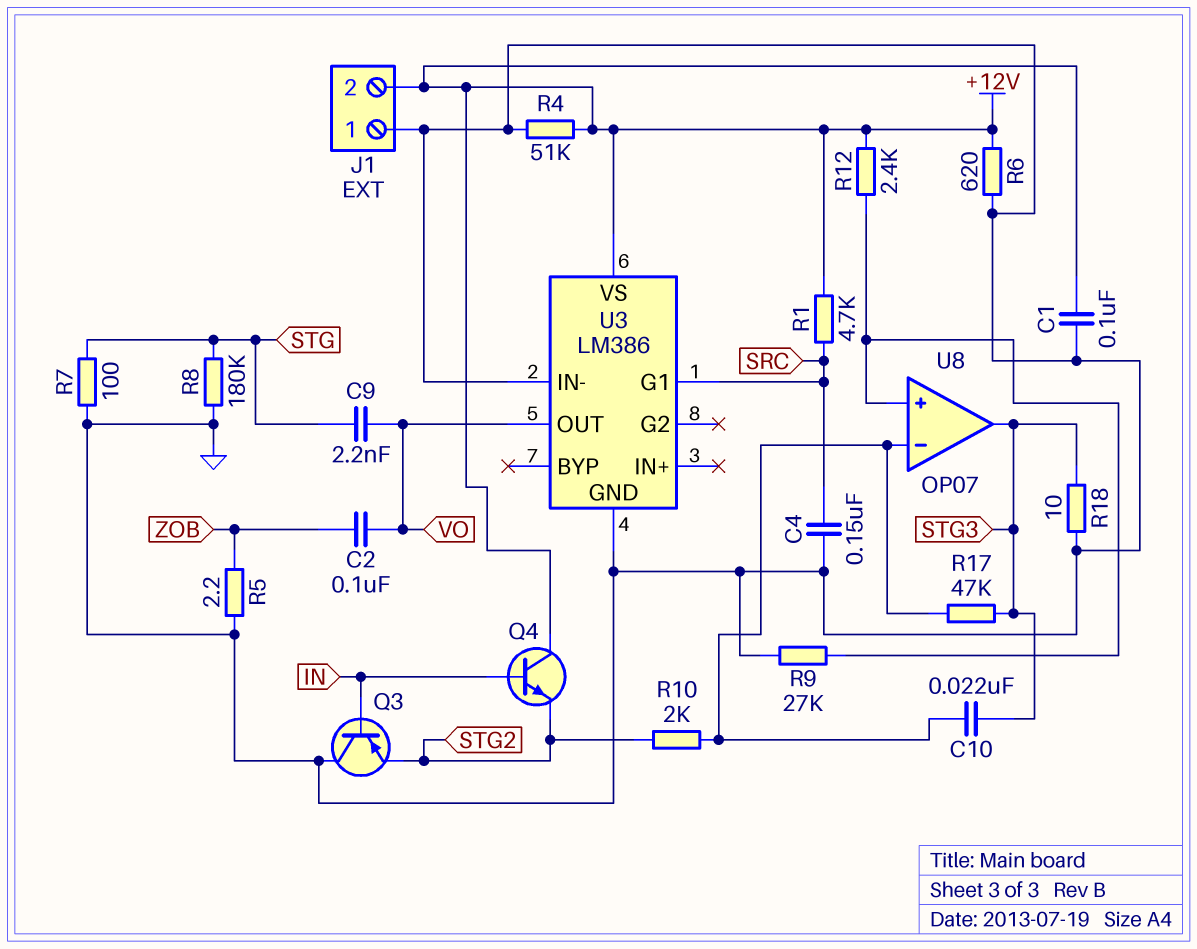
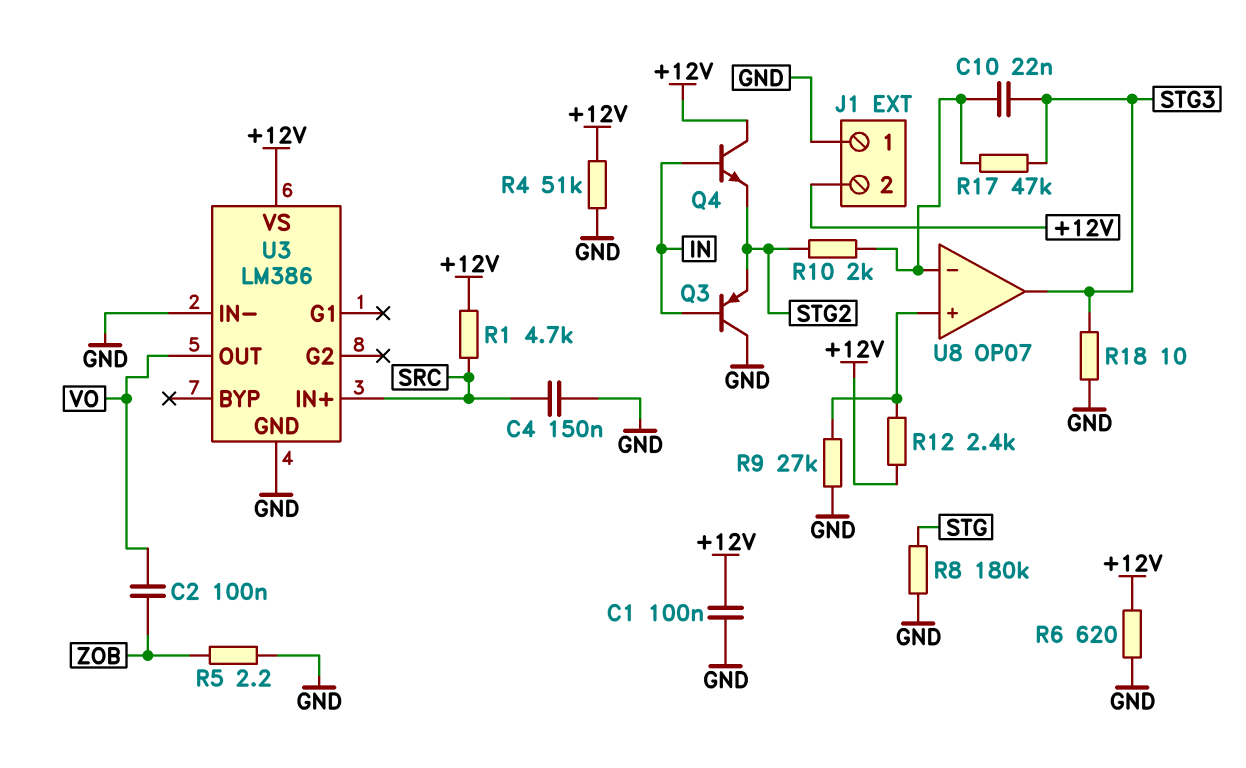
C9: 2.2nF (STG, VO) -> none
R7: 100 (GND, STG) -> none
U3 pin G1: SRC -> none
U3 pin IN+: none -> SRC

